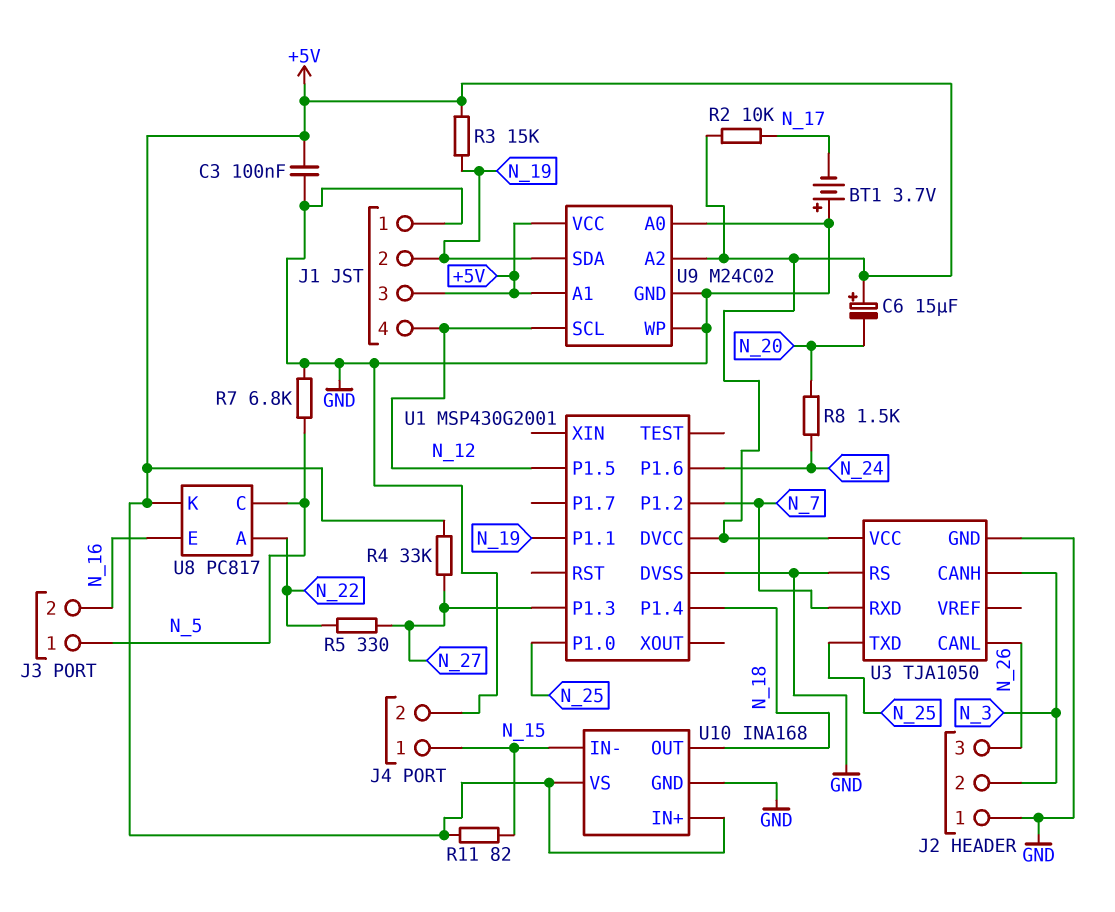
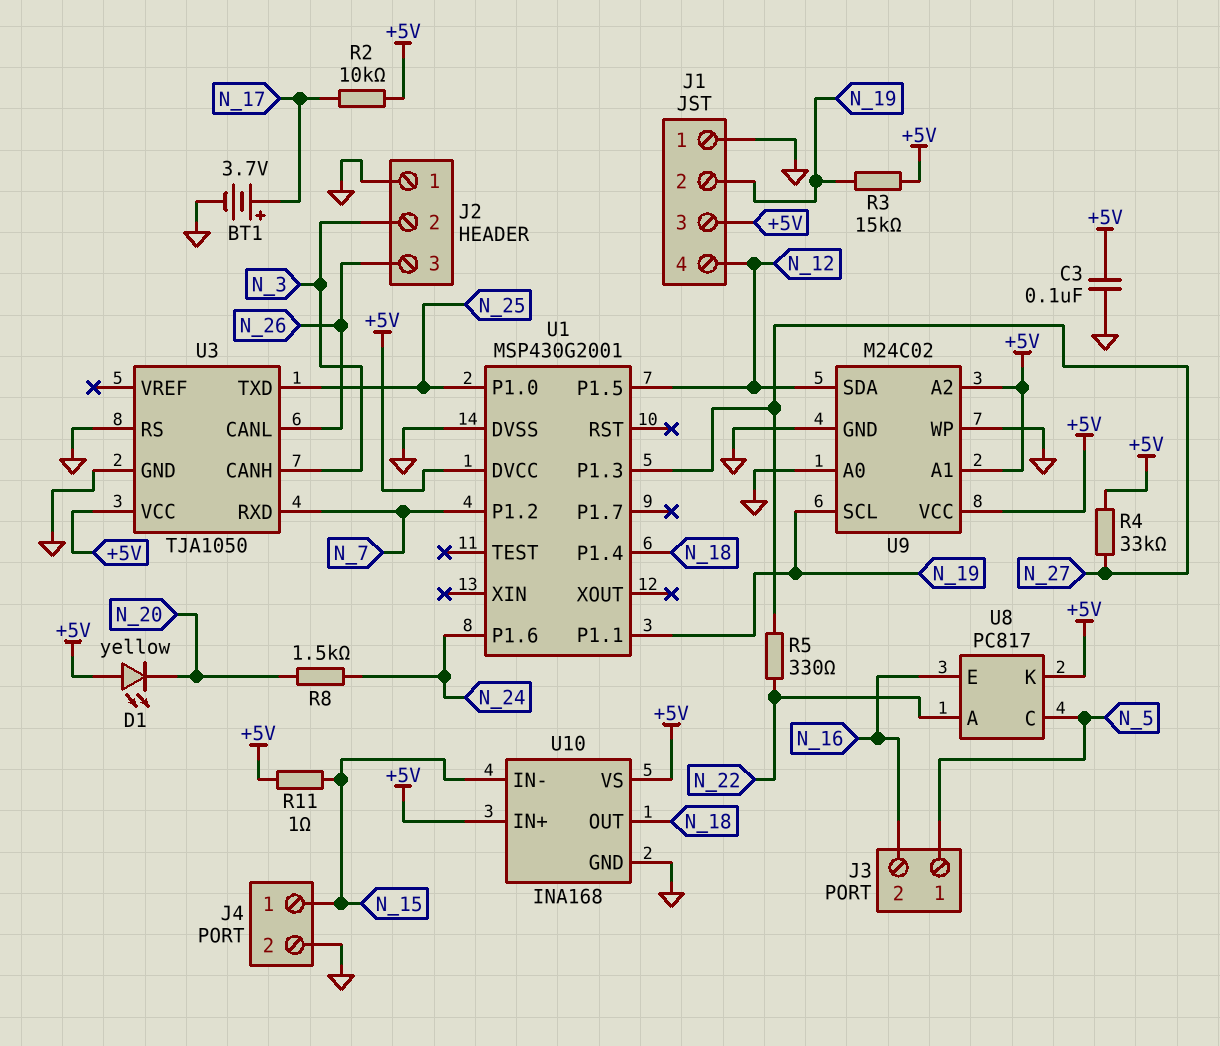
BT1: 3.7V (plus GND, minus N_17) -> 3.7V (plus N_17, minus GND)
C6: 15uF (plus +5V, minus N_20) -> none
D1: none -> LED yellow (A +5V, K N_20)
R7: 6.8k (GND, N_5) -> none
R11: 82 (+5V, N_15) -> 1 (+5V, N_15)
U9 pin SCL: N_12 -> N_19
U9 pin SDA: N_19 -> N_12

